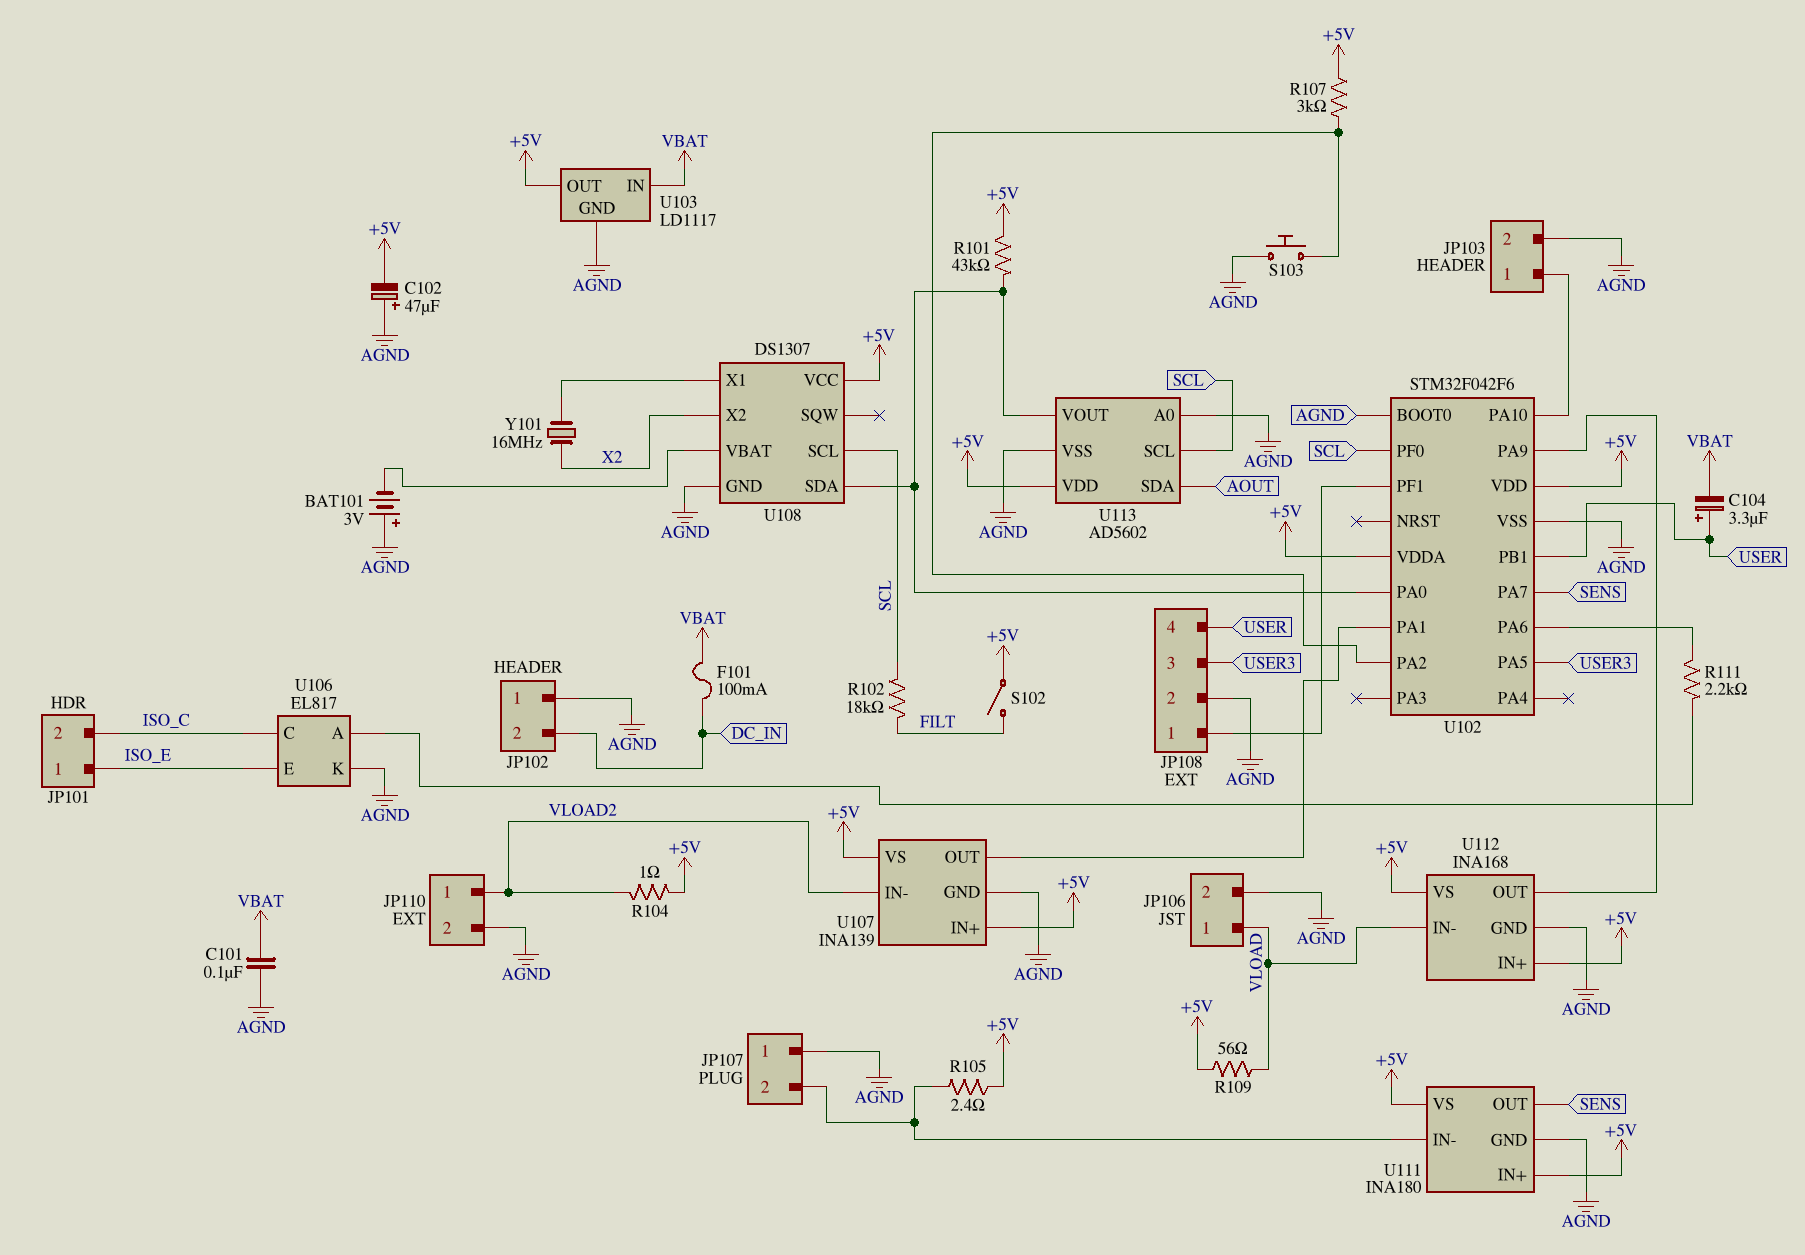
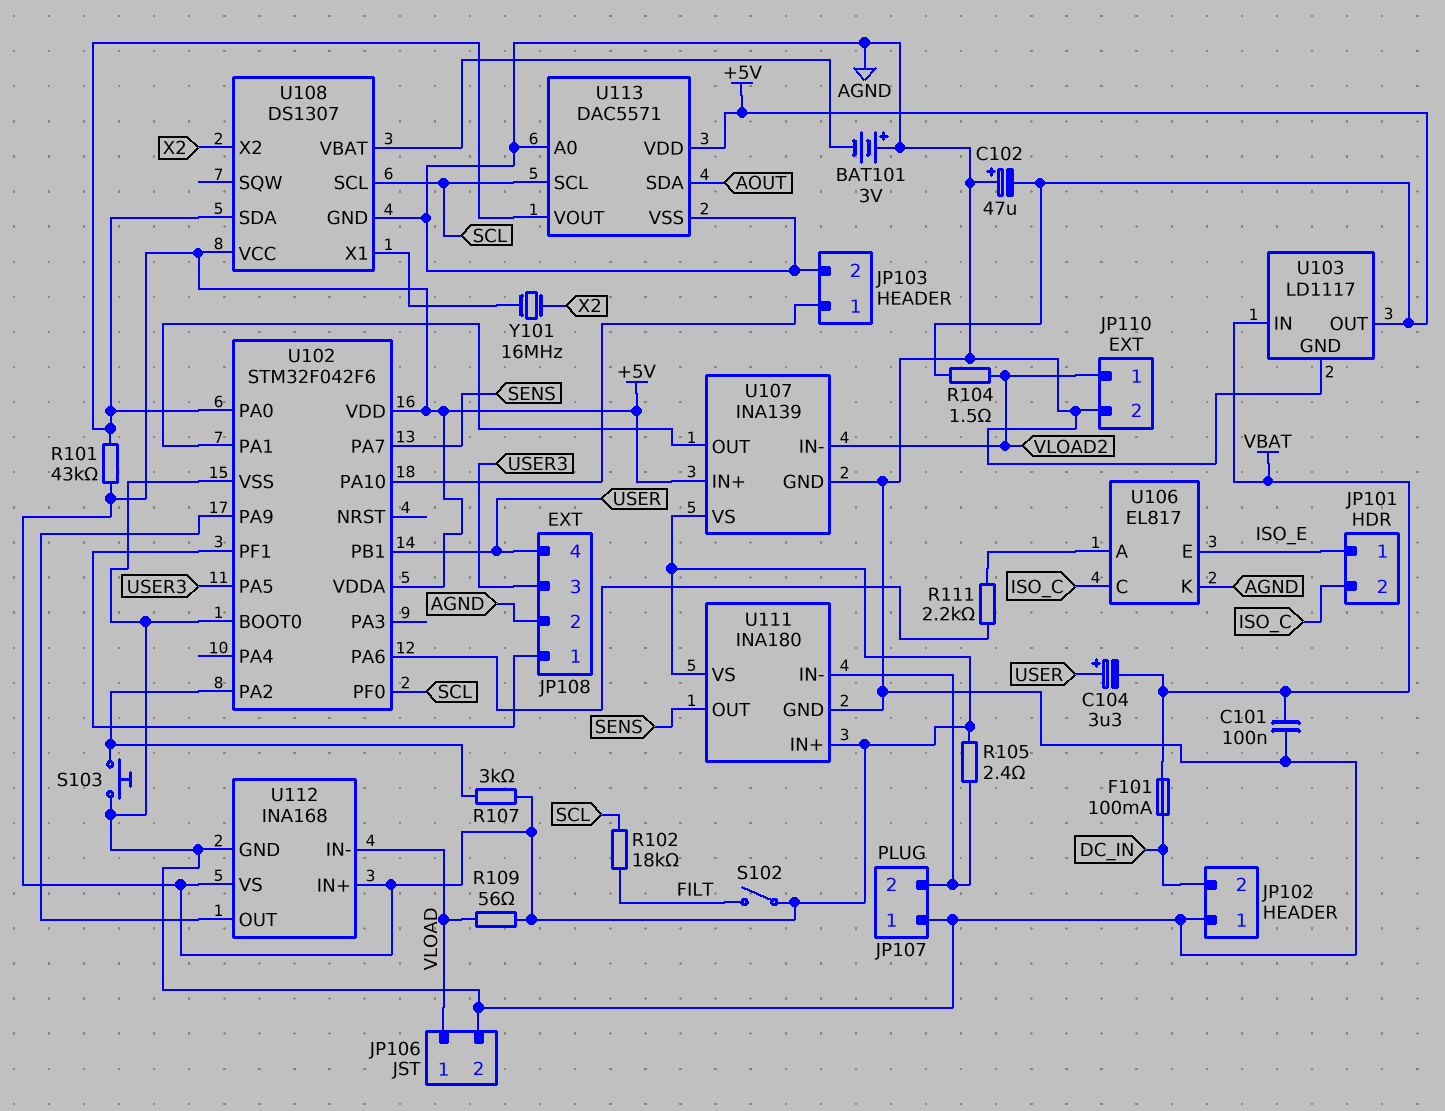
R104: 1 (+5V, VLOAD2) -> 1.5 (+5V, VLOAD2)
U113: AD5602 -> DAC5571

